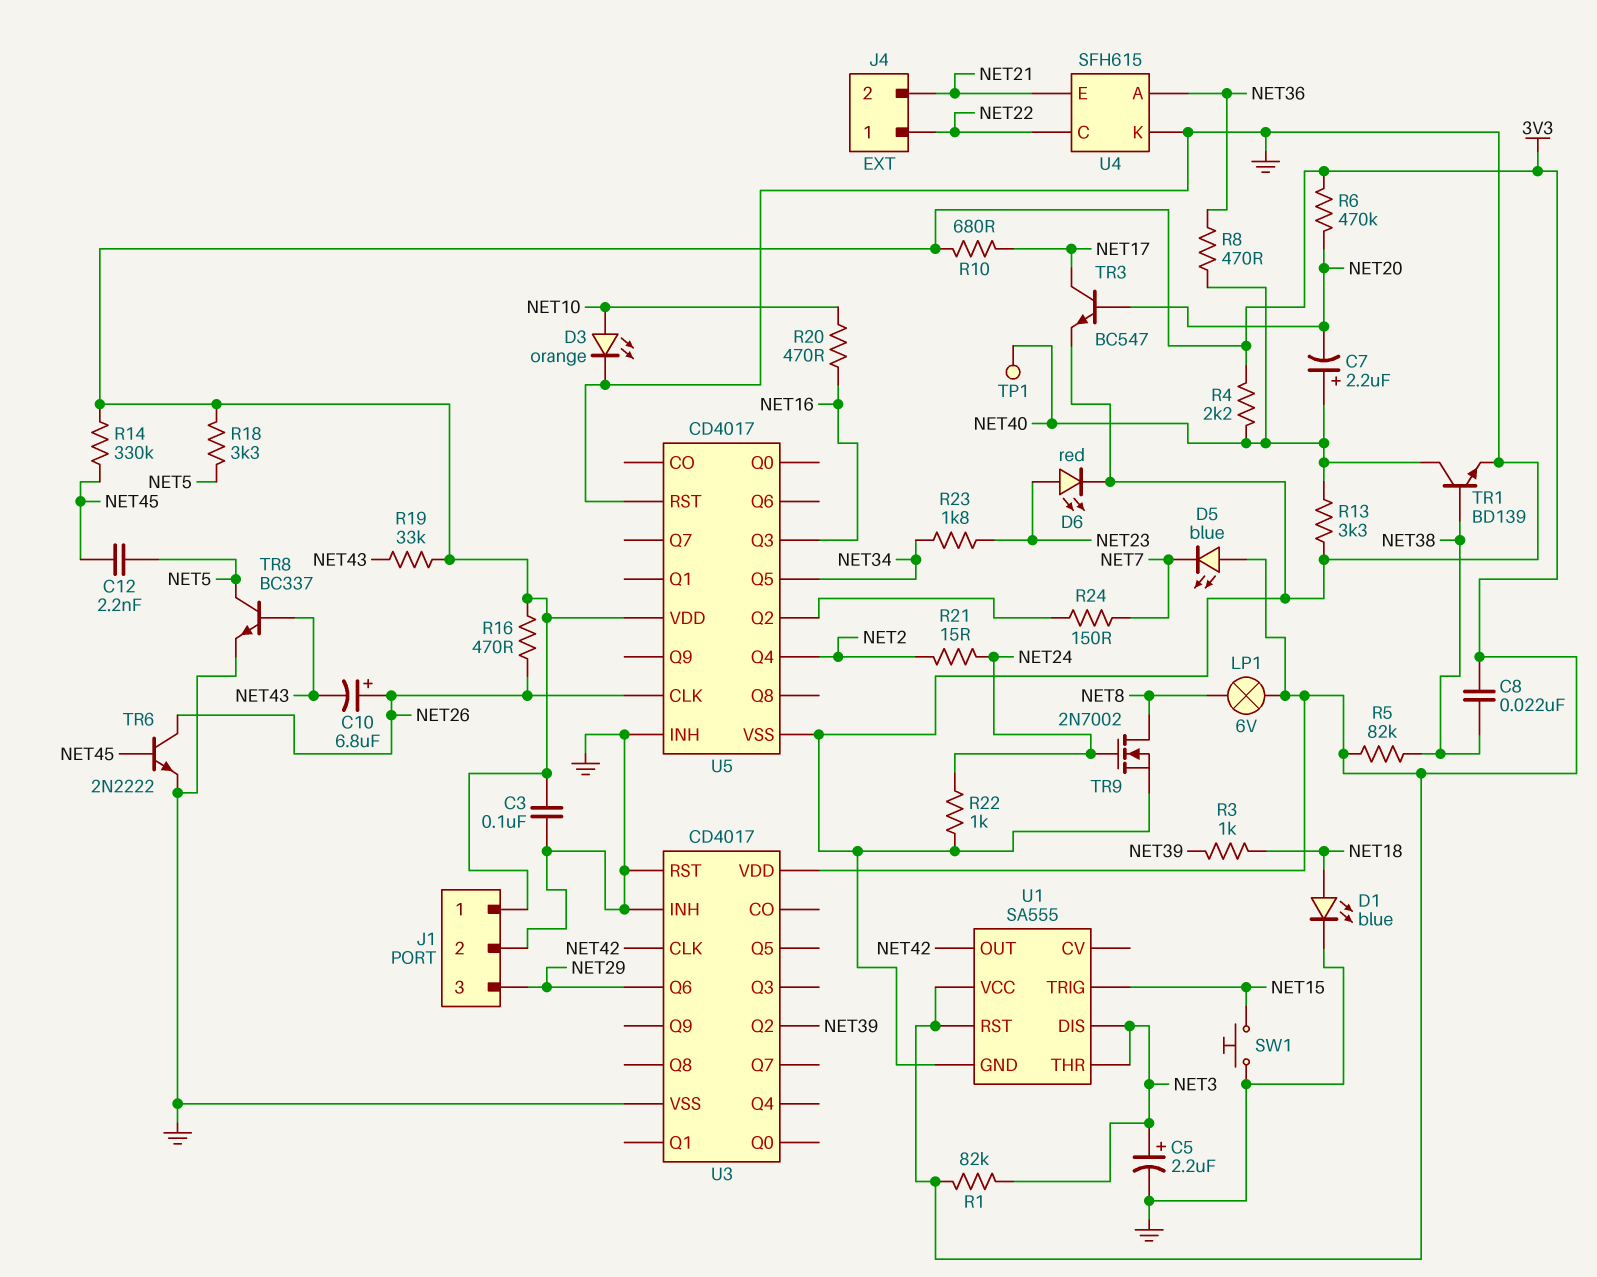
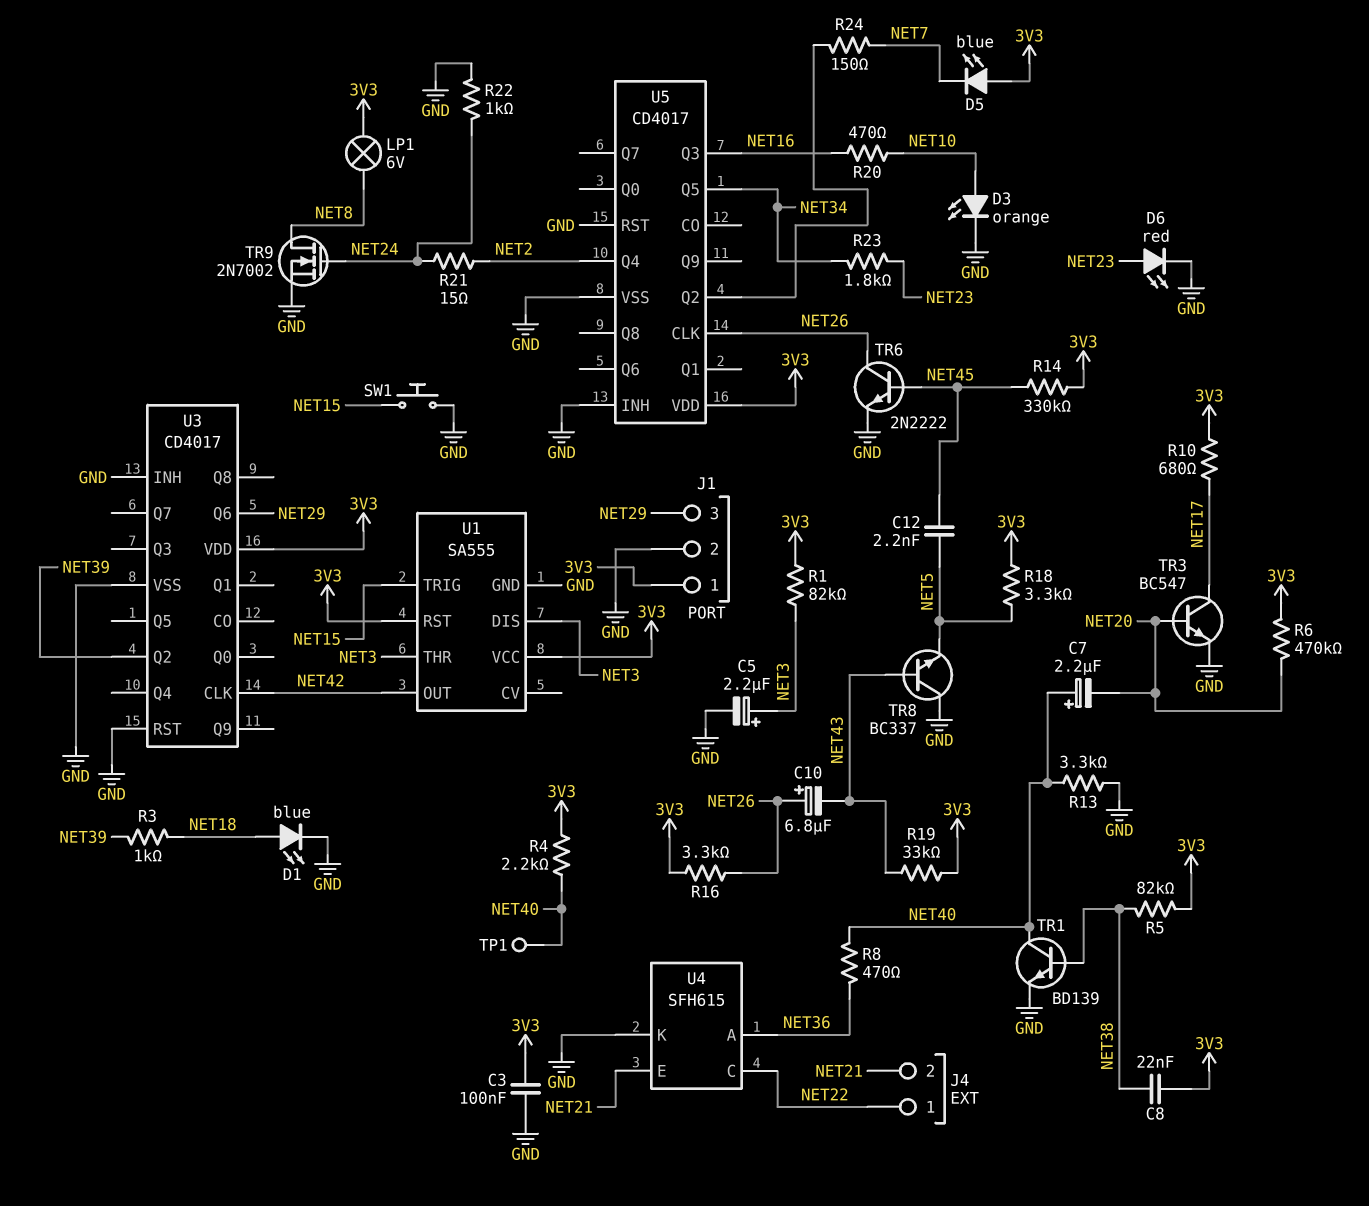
R16: 470 (3V3, NET26) -> 3.3k (3V3, NET26)
TR8: NPN BC337 (B NET43, C NET5, E GND) -> NPN BC337 (B NET43, C GND, E NET5)

